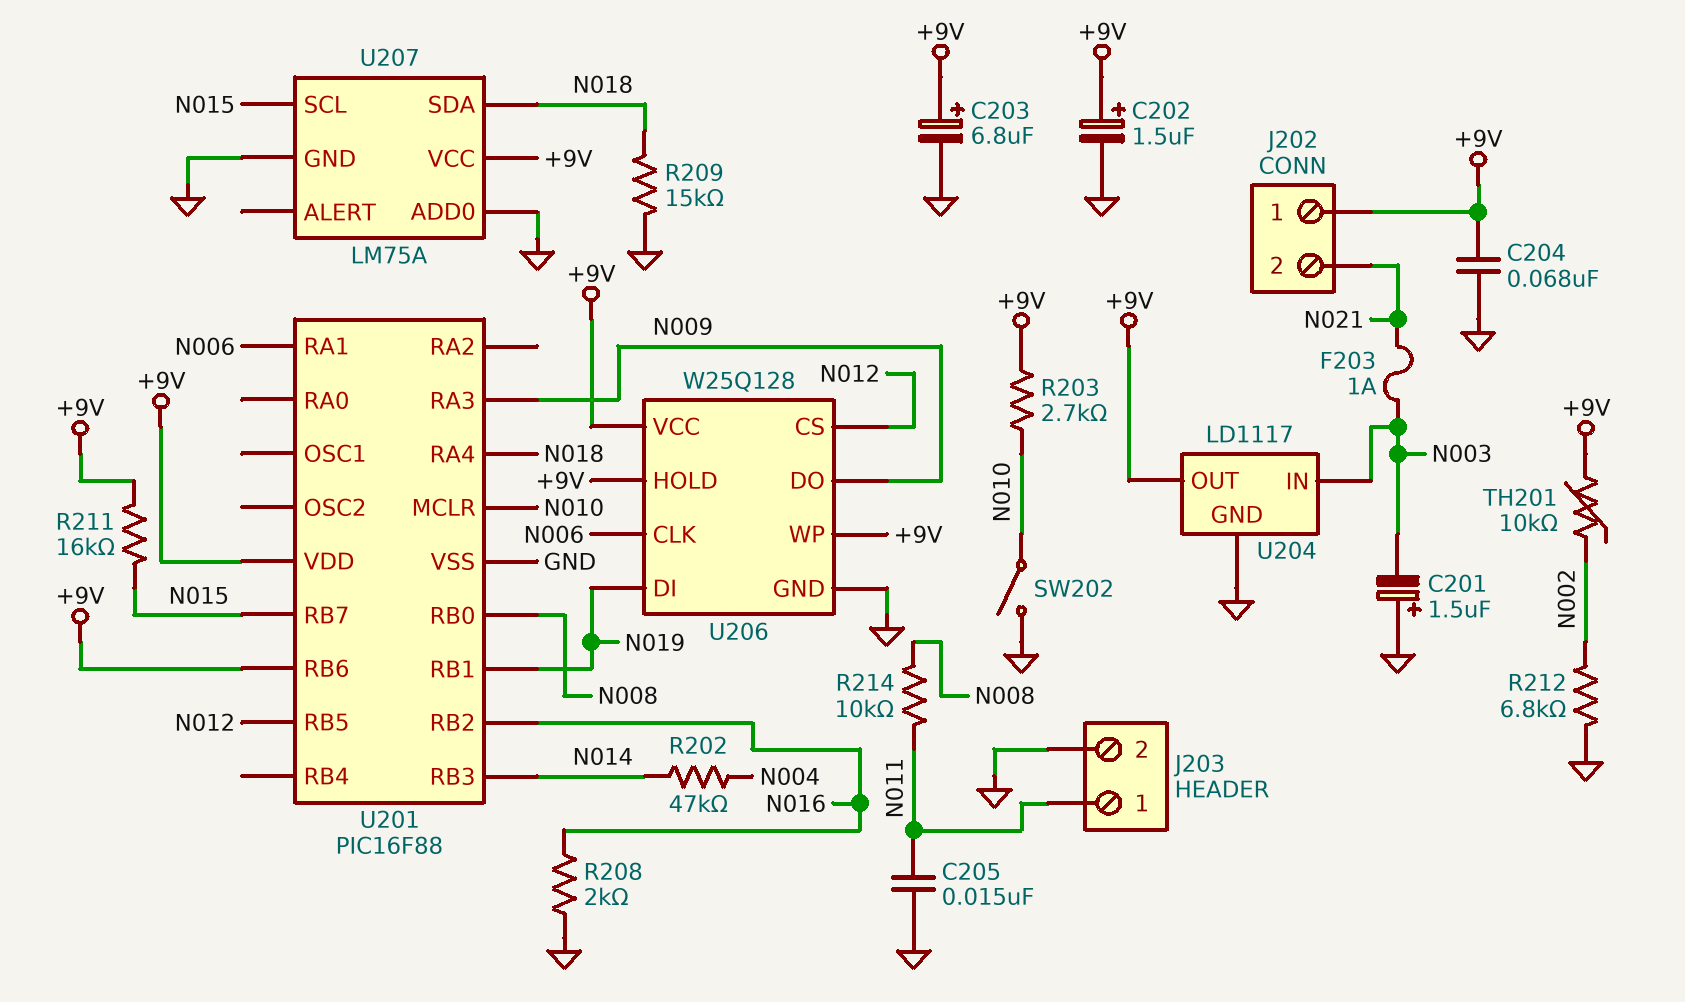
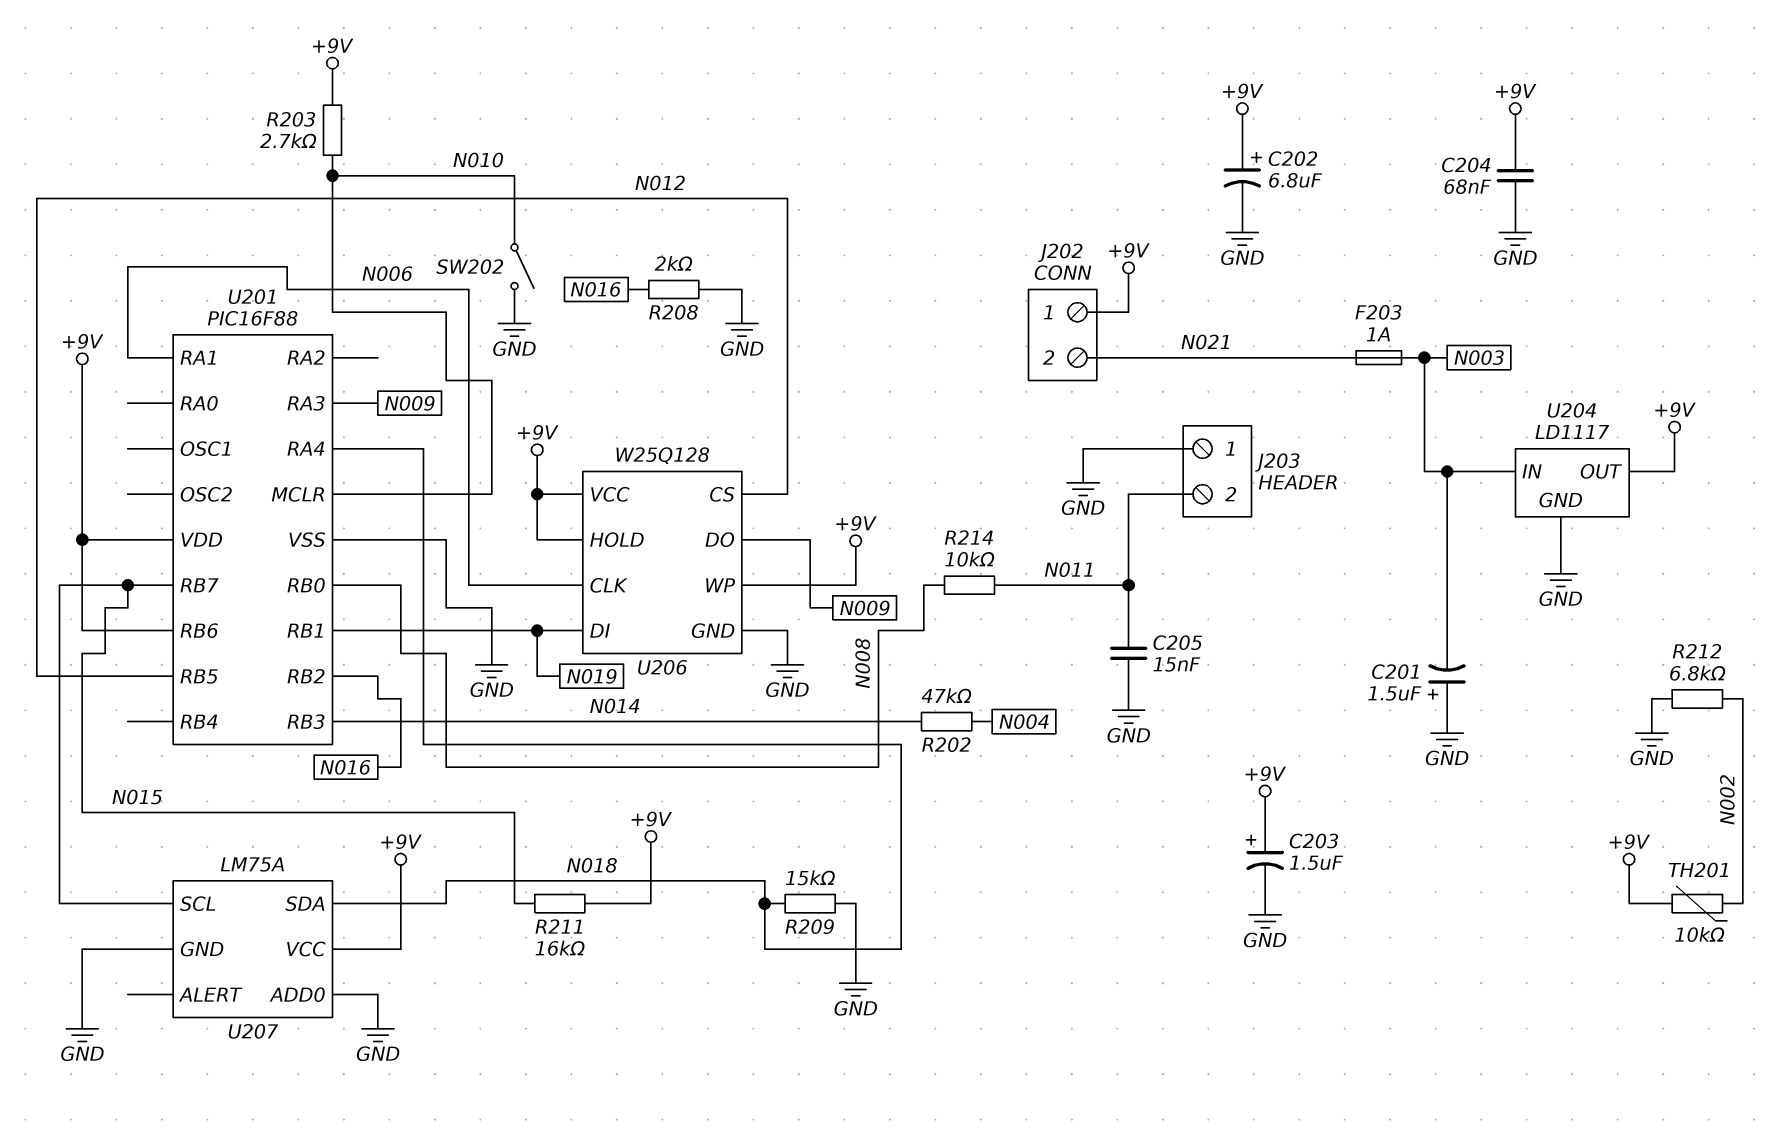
C202: 1.5uF (plus +9V, minus GND) -> 6.8uF (plus +9V, minus GND)
C203: 6.8uF (plus +9V, minus GND) -> 1.5uF (plus +9V, minus GND)
J203 pin 1: N011 -> GND
J203 pin 2: GND -> N011

